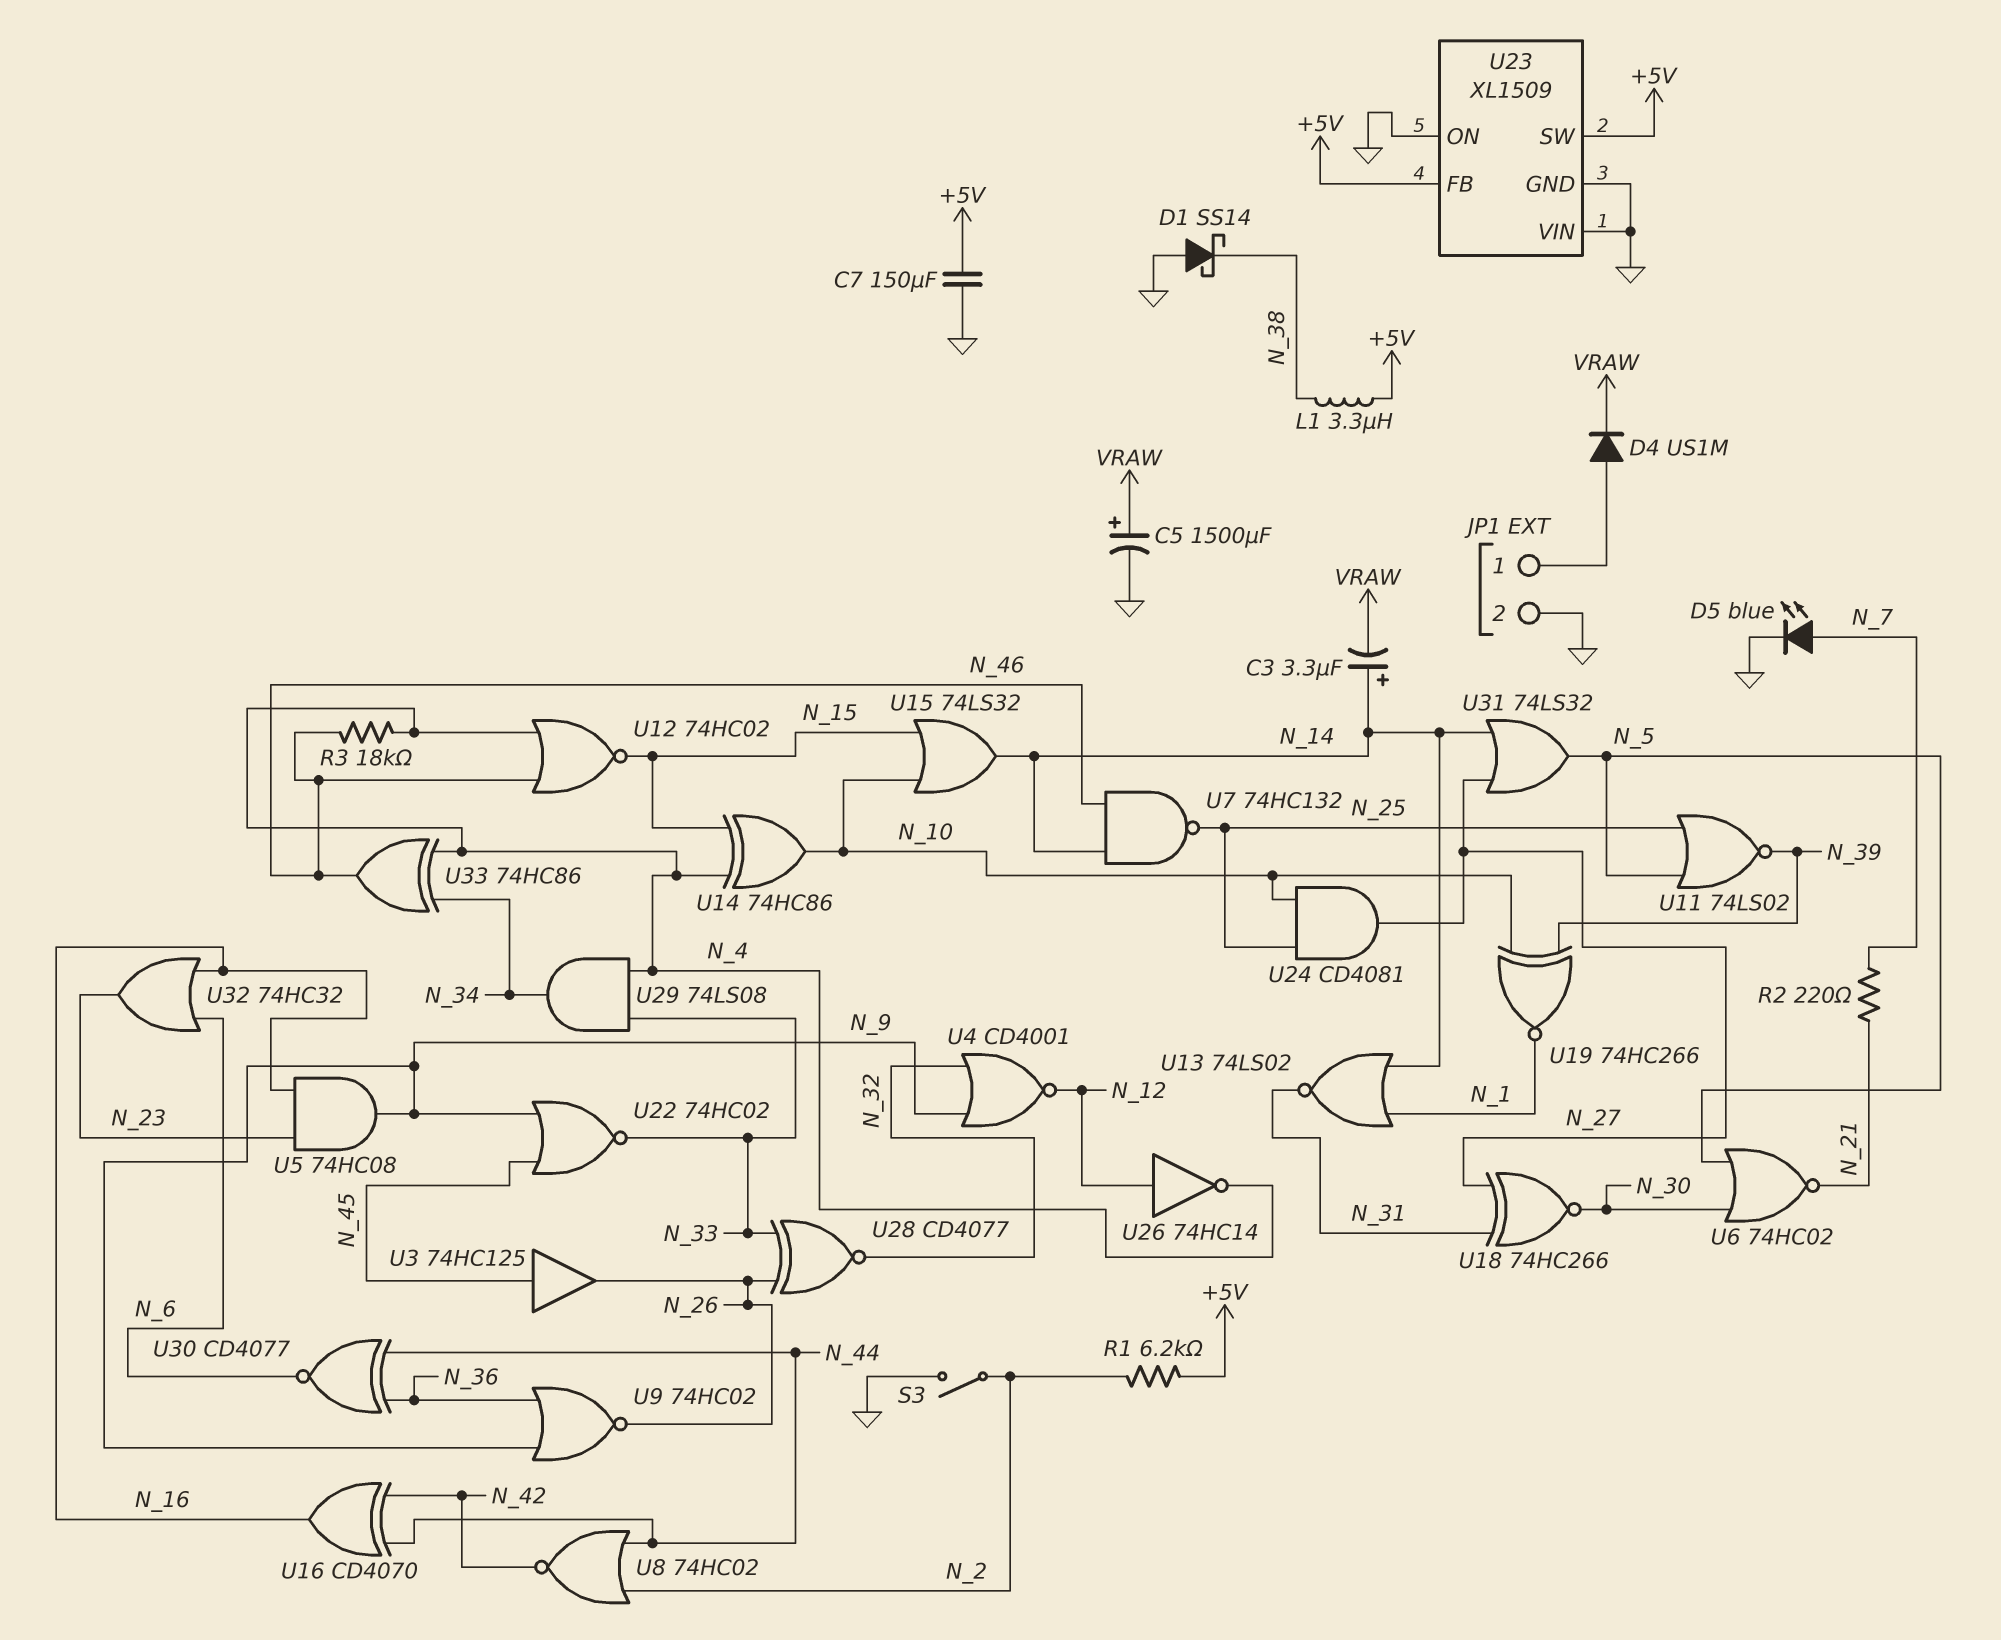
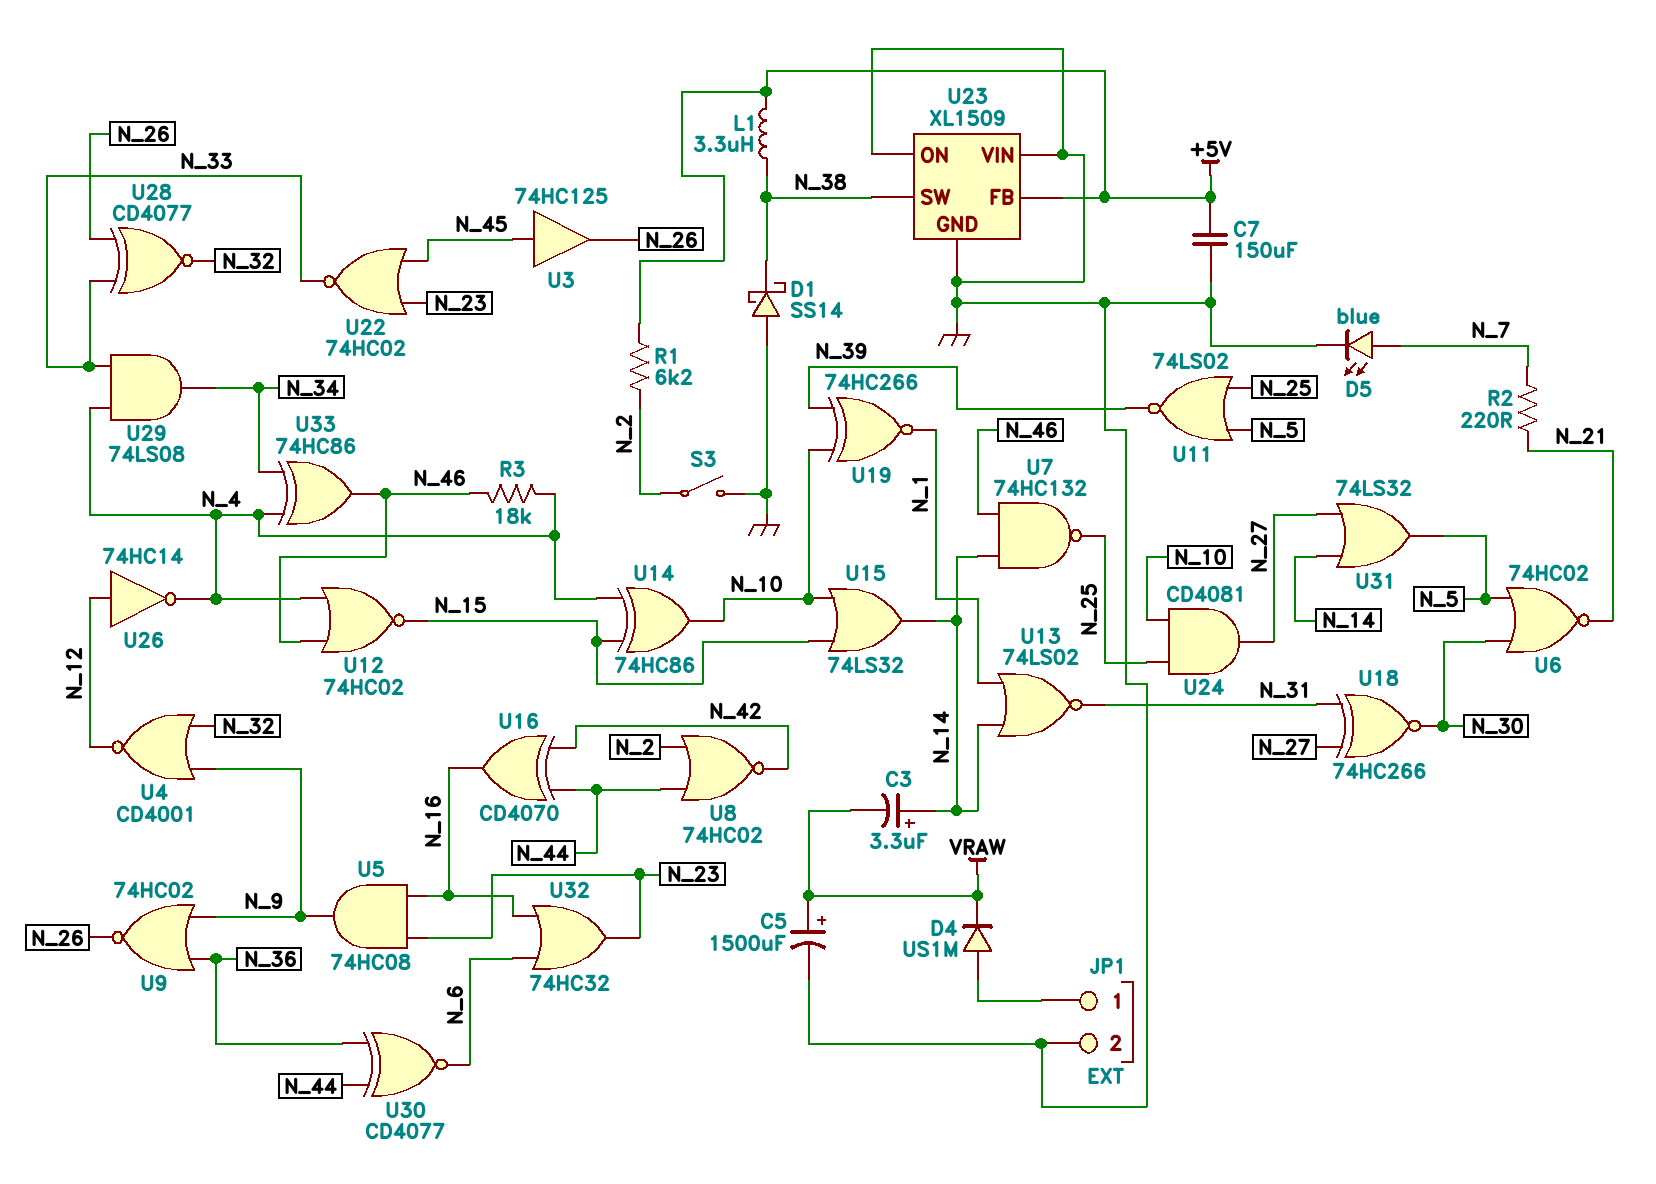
U22: NOR 74HC02 (in N_9, in N_45, out N_33) -> NOR 74HC02 (in N_23, in N_45, out N_33)
U23 pin SW: +5V -> N_38

